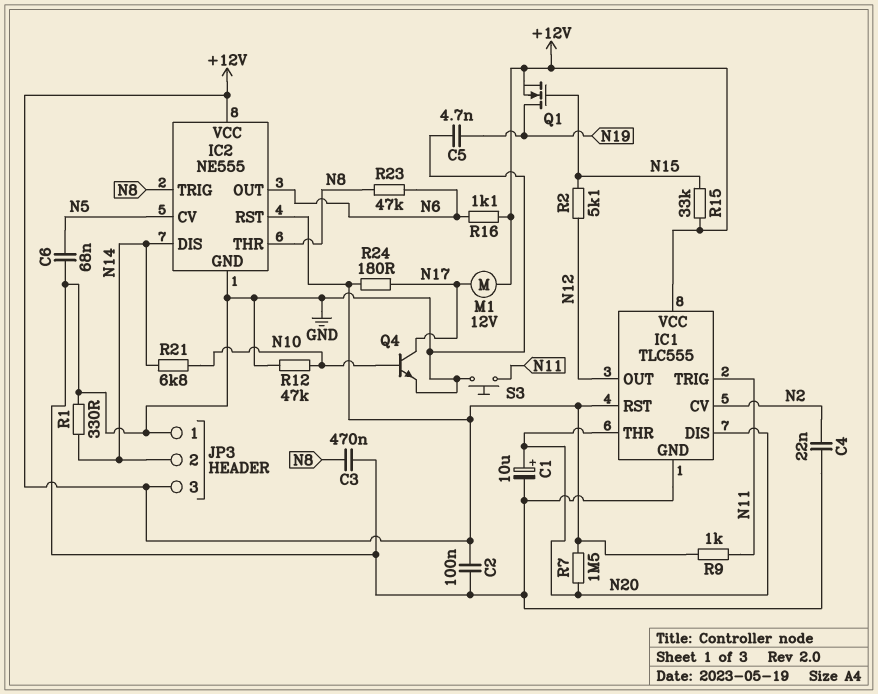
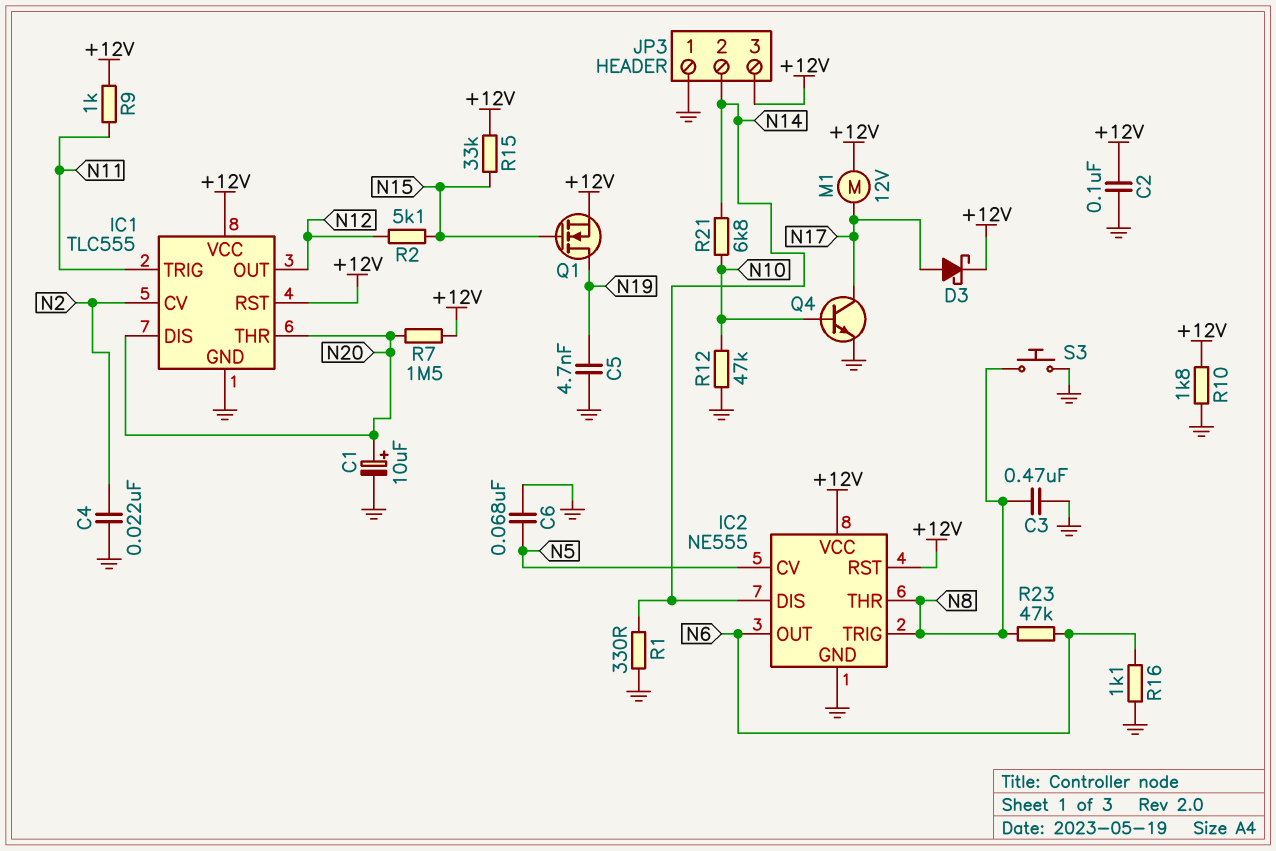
D3: none -> schottky (A N17, K +12V)
R10: none -> 1.8k (+12V, GND)
R16: 1.1k (+12V, N6) -> 1.1k (GND, N6)
R24: 180 (+12V, N17) -> none
S3: button (GND, N11) -> button (GND, N8)

